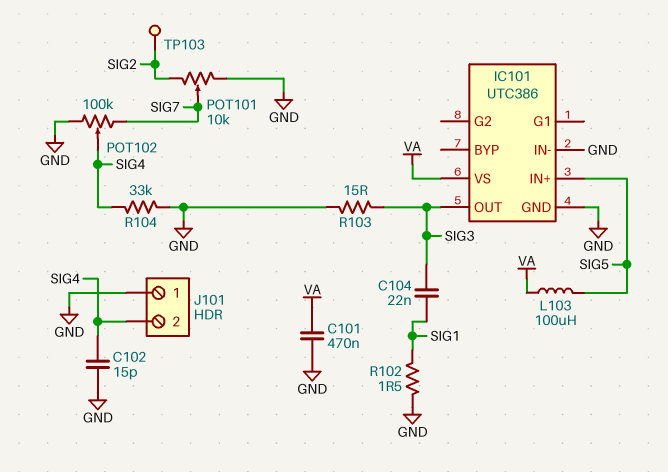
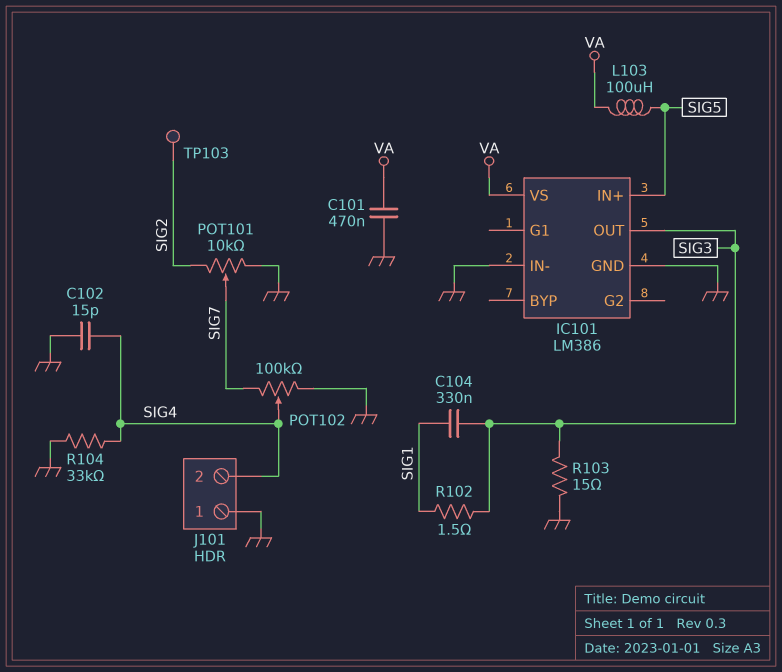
C104: 22nF (SIG1, SIG3) -> 330nF (SIG1, SIG3)
IC101: UTC386 -> LM386
R102: 1.5 (GND, SIG1) -> 1.5 (SIG1, SIG3)

